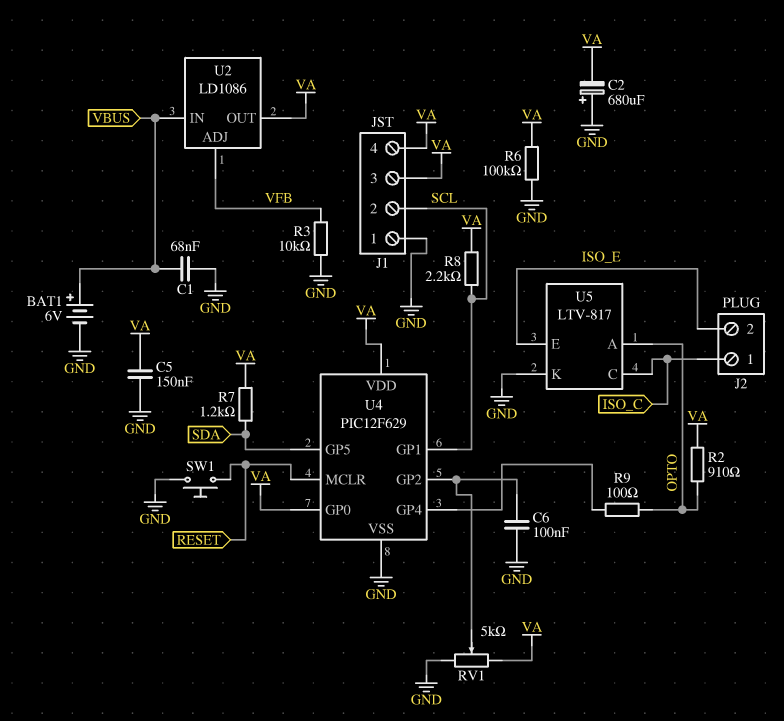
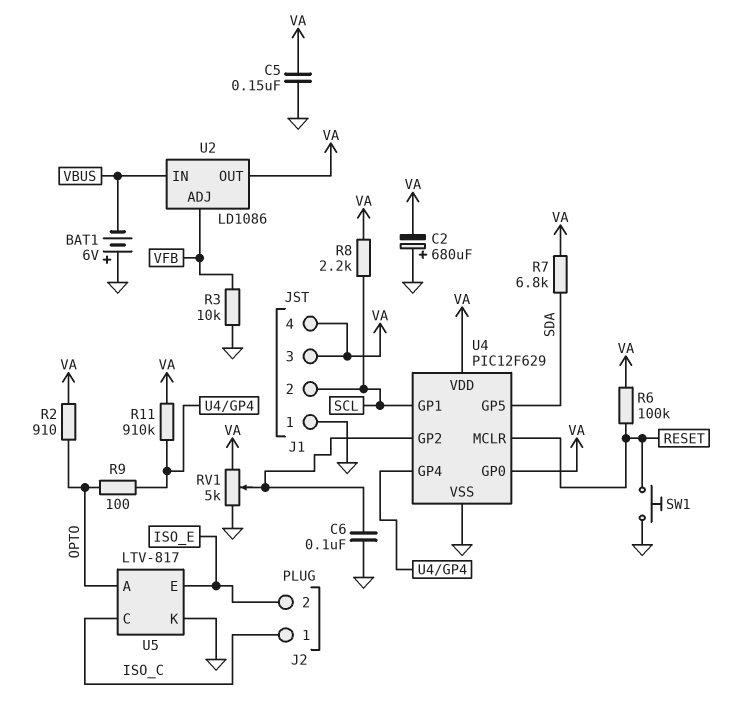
BAT1: 6V (plus VBUS, minus GND) -> 6V (plus GND, minus VBUS)
C1: 68nF (GND, VBUS) -> none
R6: 100k (GND, VA) -> 100k (RESET, VA)
R7: 1.2k (SDA, VA) -> 6.8k (SDA, VA)
R11: none -> 910k (U4/GP4, VA)

